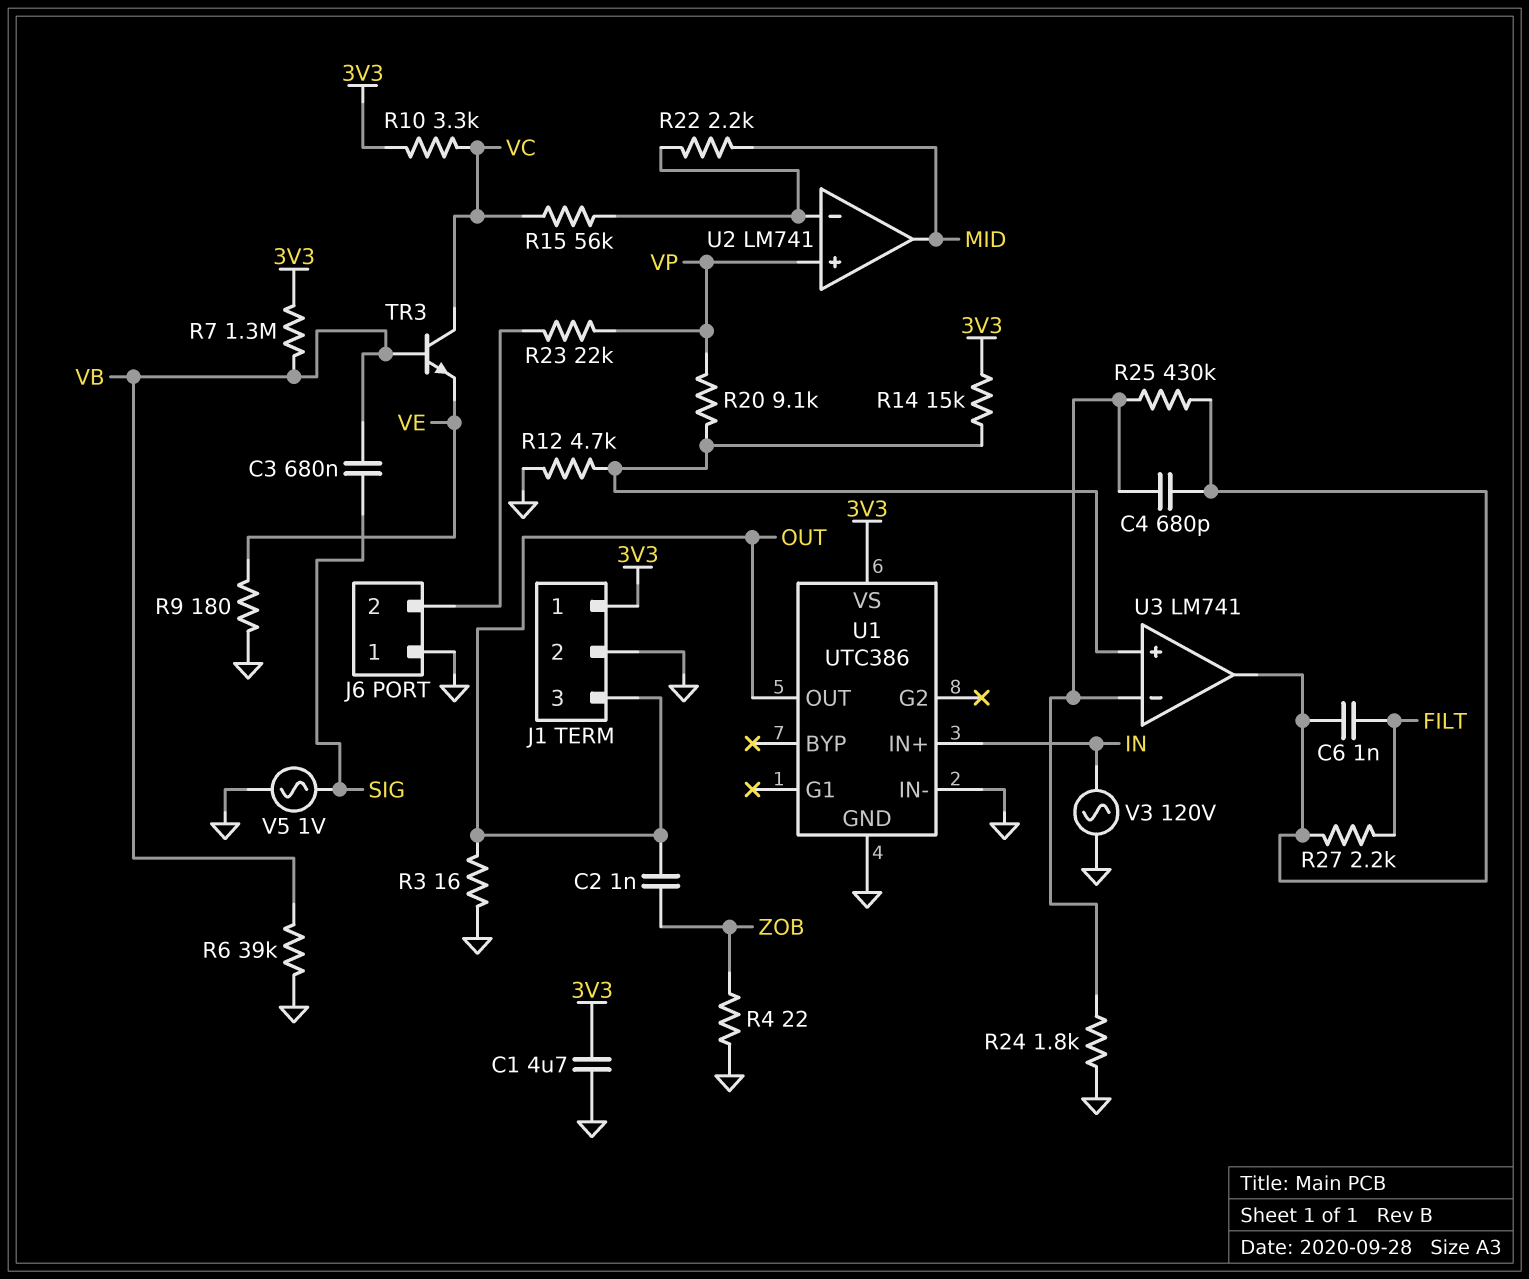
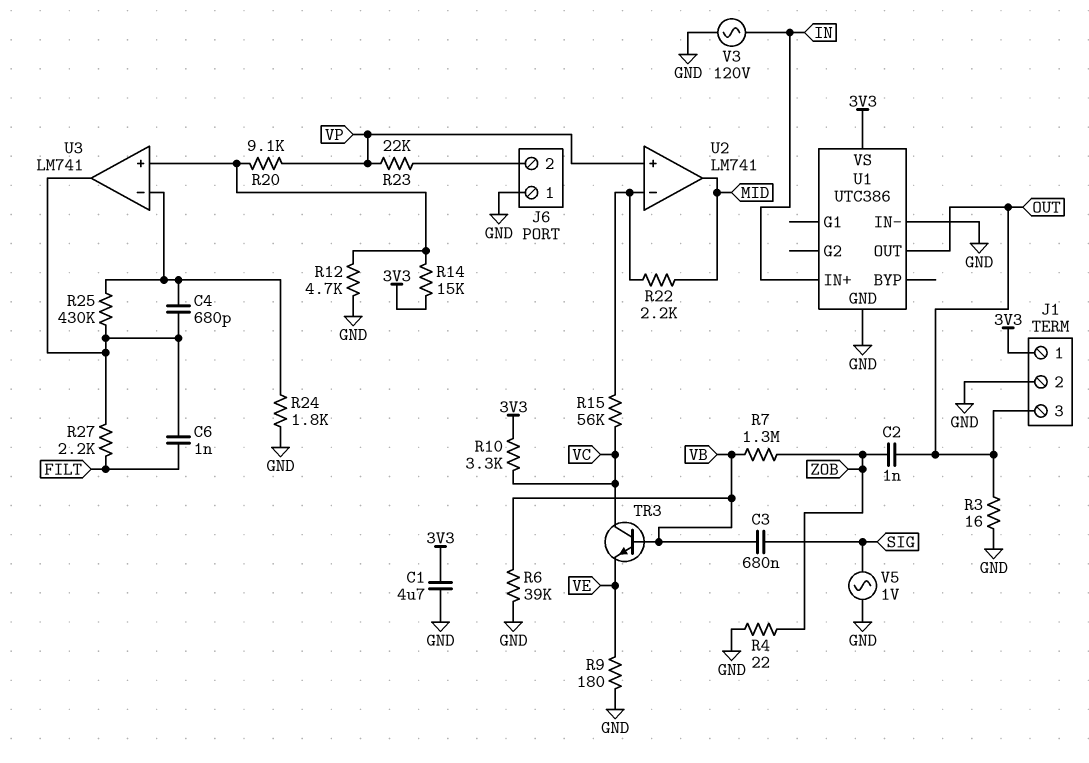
R7: 1.3M (3V3, VB) -> 1.3M (VB, ZOB)

